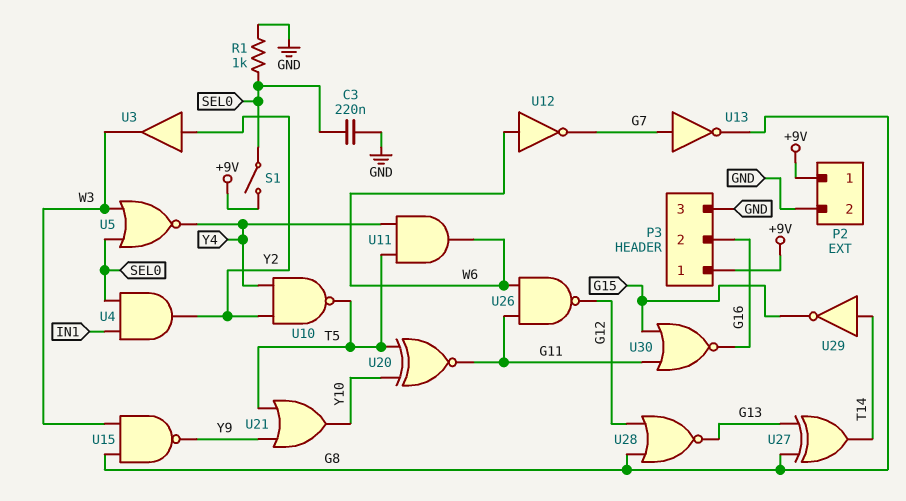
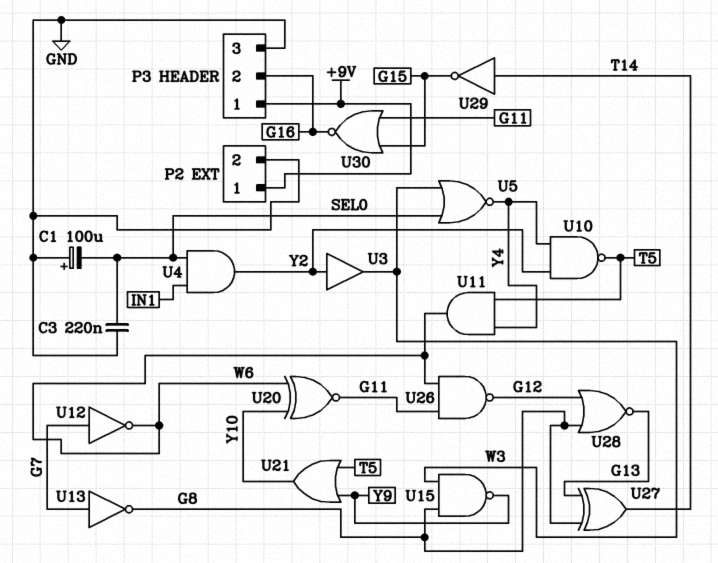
C1: none -> 100uF (plus GND, minus SEL0)
R1: 1k (GND, SEL0) -> none
S1: switch (+9V, SEL0) -> none
U12: NOT (in W6, out G7) -> NOT (in G7, out W6)
U20: XNOR (in T5, in Y10, out G11) -> XNOR (in W6, in Y10, out G11)

